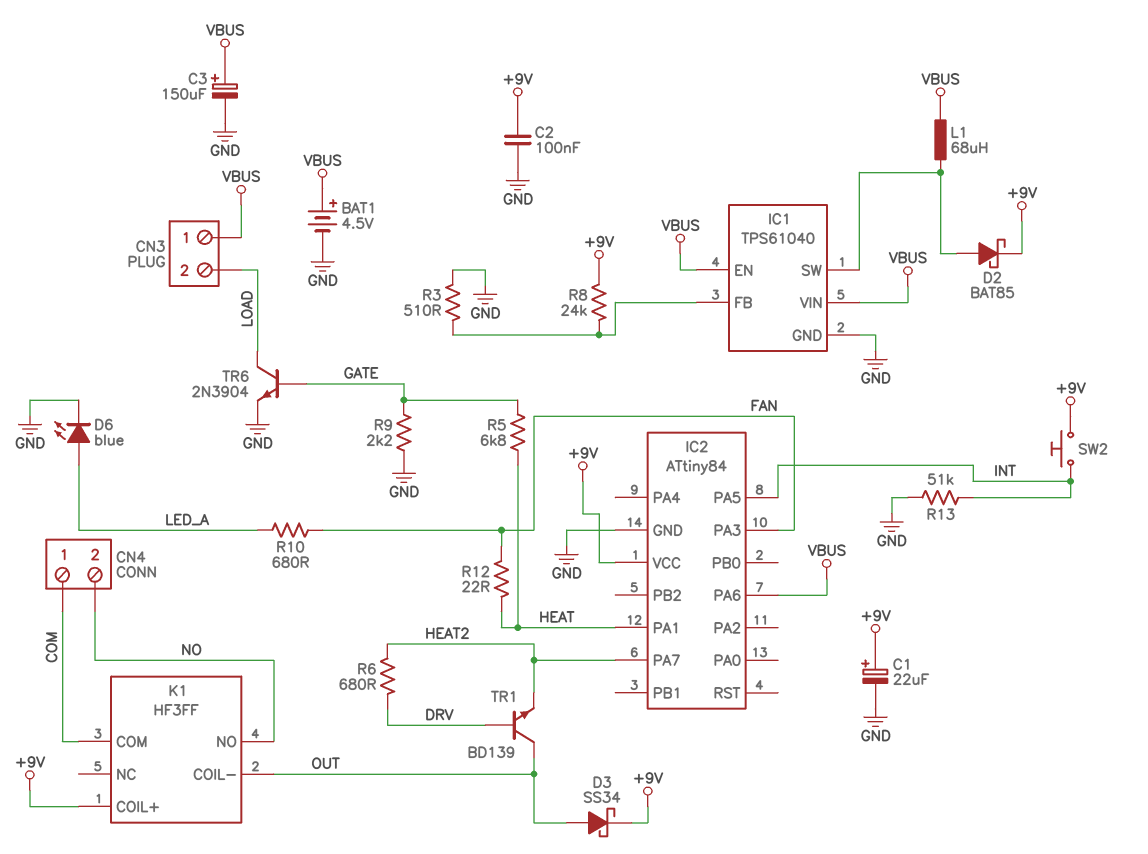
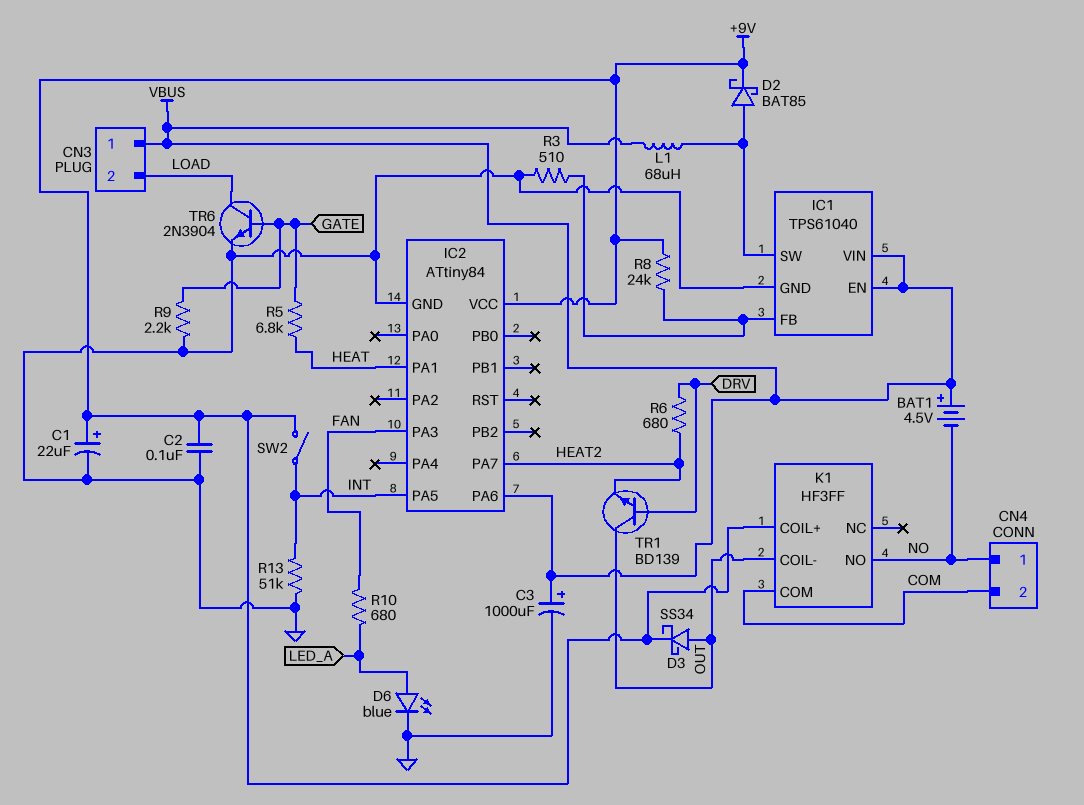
BAT1: 4.5V (plus VBUS, minus GND) -> 4.5V (plus VBUS, minus NO)
C3: 150uF (plus VBUS, minus GND) -> 1000uF (plus VBUS, minus GND)
CN4 pin 1: COM -> NO
CN4 pin 2: NO -> COM
R12: 22 (FAN, HEAT) -> none
SW2: button (+9V, INT) -> switch (+9V, INT)

